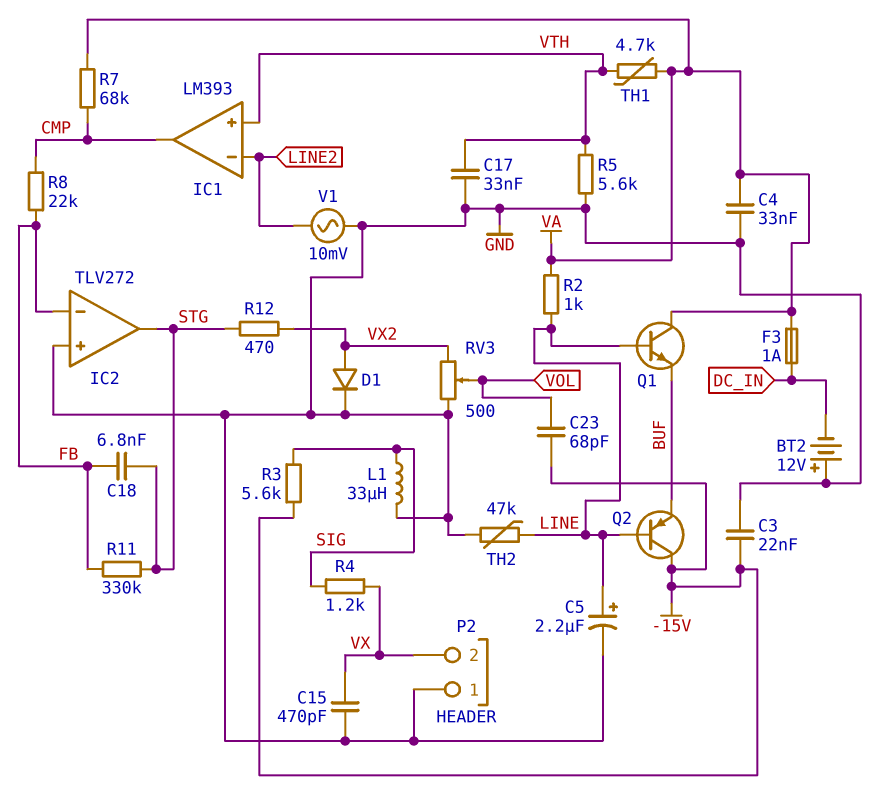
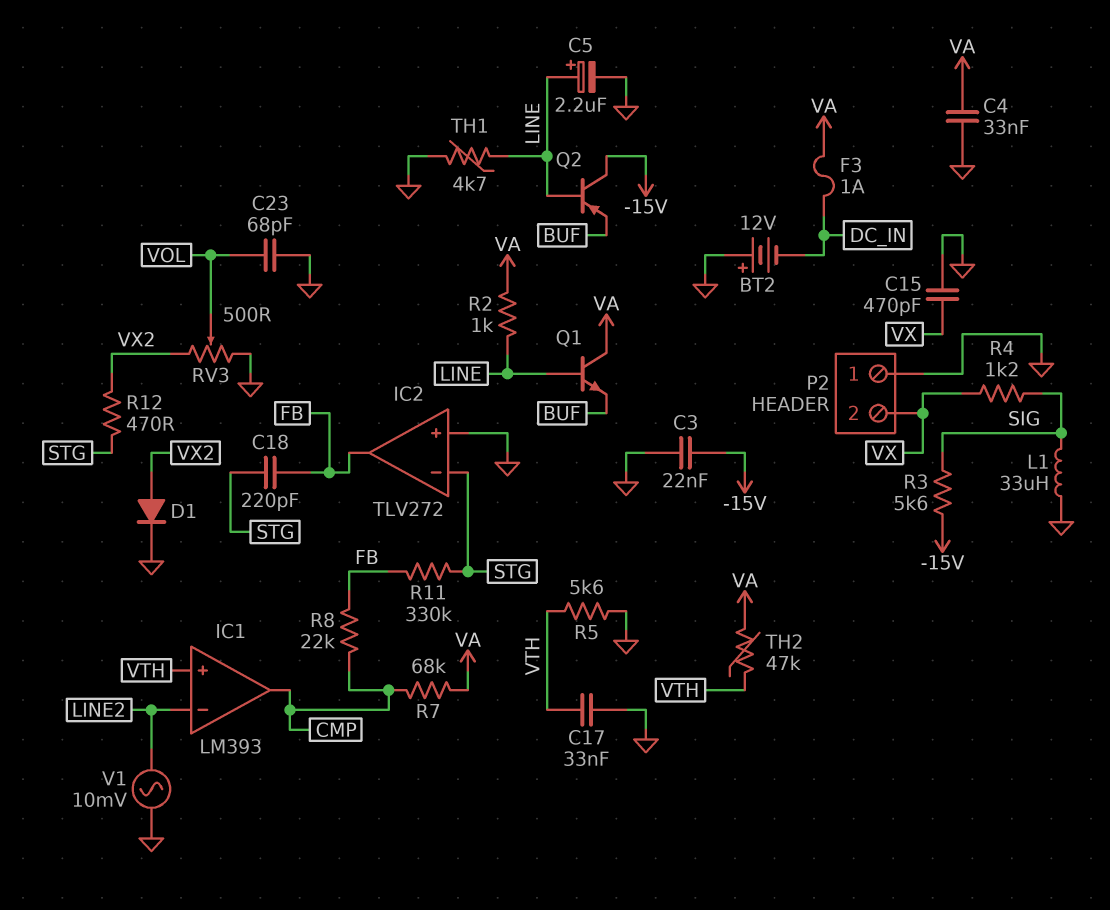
C18: 6.8nF (FB, STG) -> 220pF (FB, STG)
C23: 68pF (-15V, VOL) -> 68pF (GND, VOL)
IC2 pin in-: FB -> STG
IC2 pin out: STG -> FB
TH1: 4.7k (VA, VTH) -> 4.7k (GND, LINE)
TH2: 47k (GND, LINE) -> 47k (VA, VTH)

